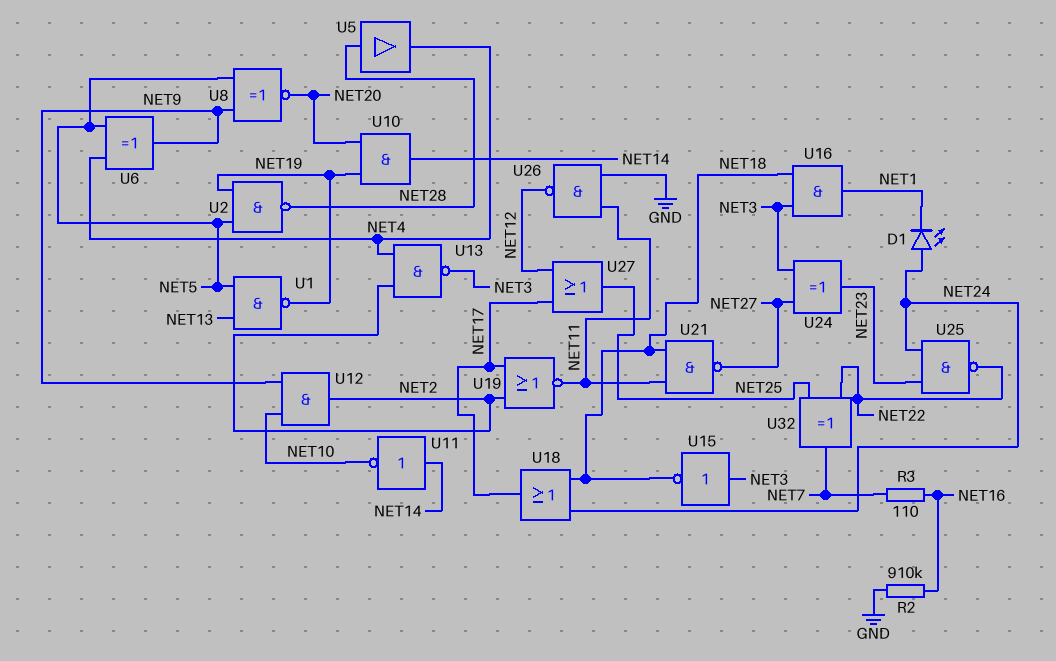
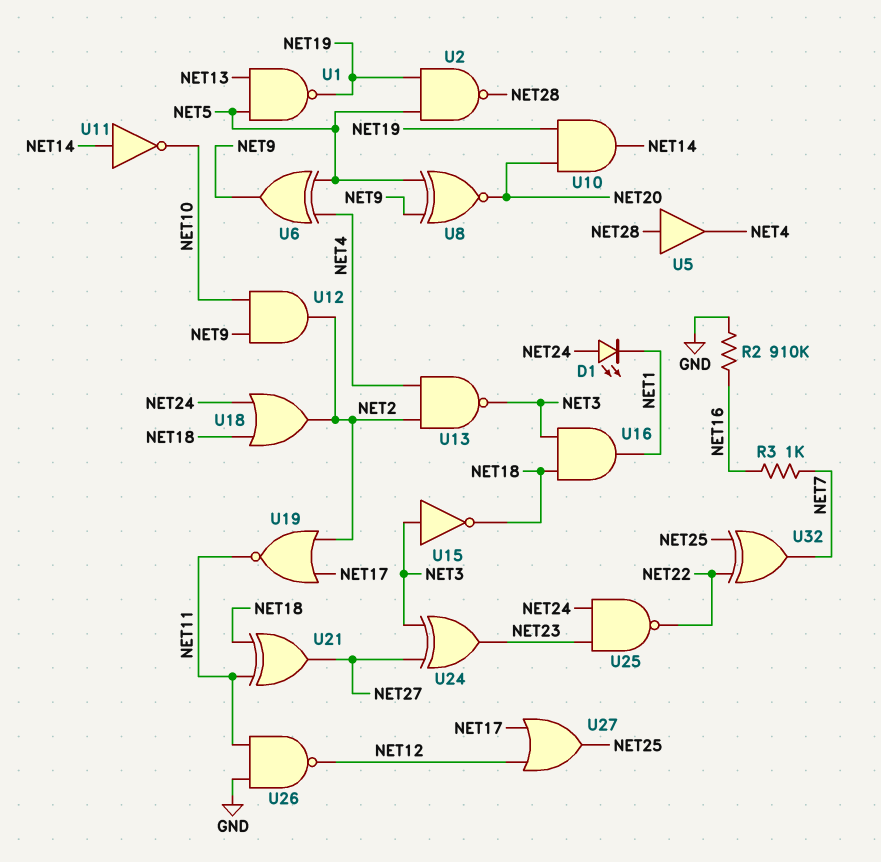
R3: 110 (NET7, NET16) -> 1k (NET7, NET16)
U18: OR (in NET18, in NET24, out NET17) -> OR (in NET18, in NET24, out NET2)
U21: NAND (in NET11, in NET18, out NET27) -> XOR (in NET11, in NET18, out NET27)

